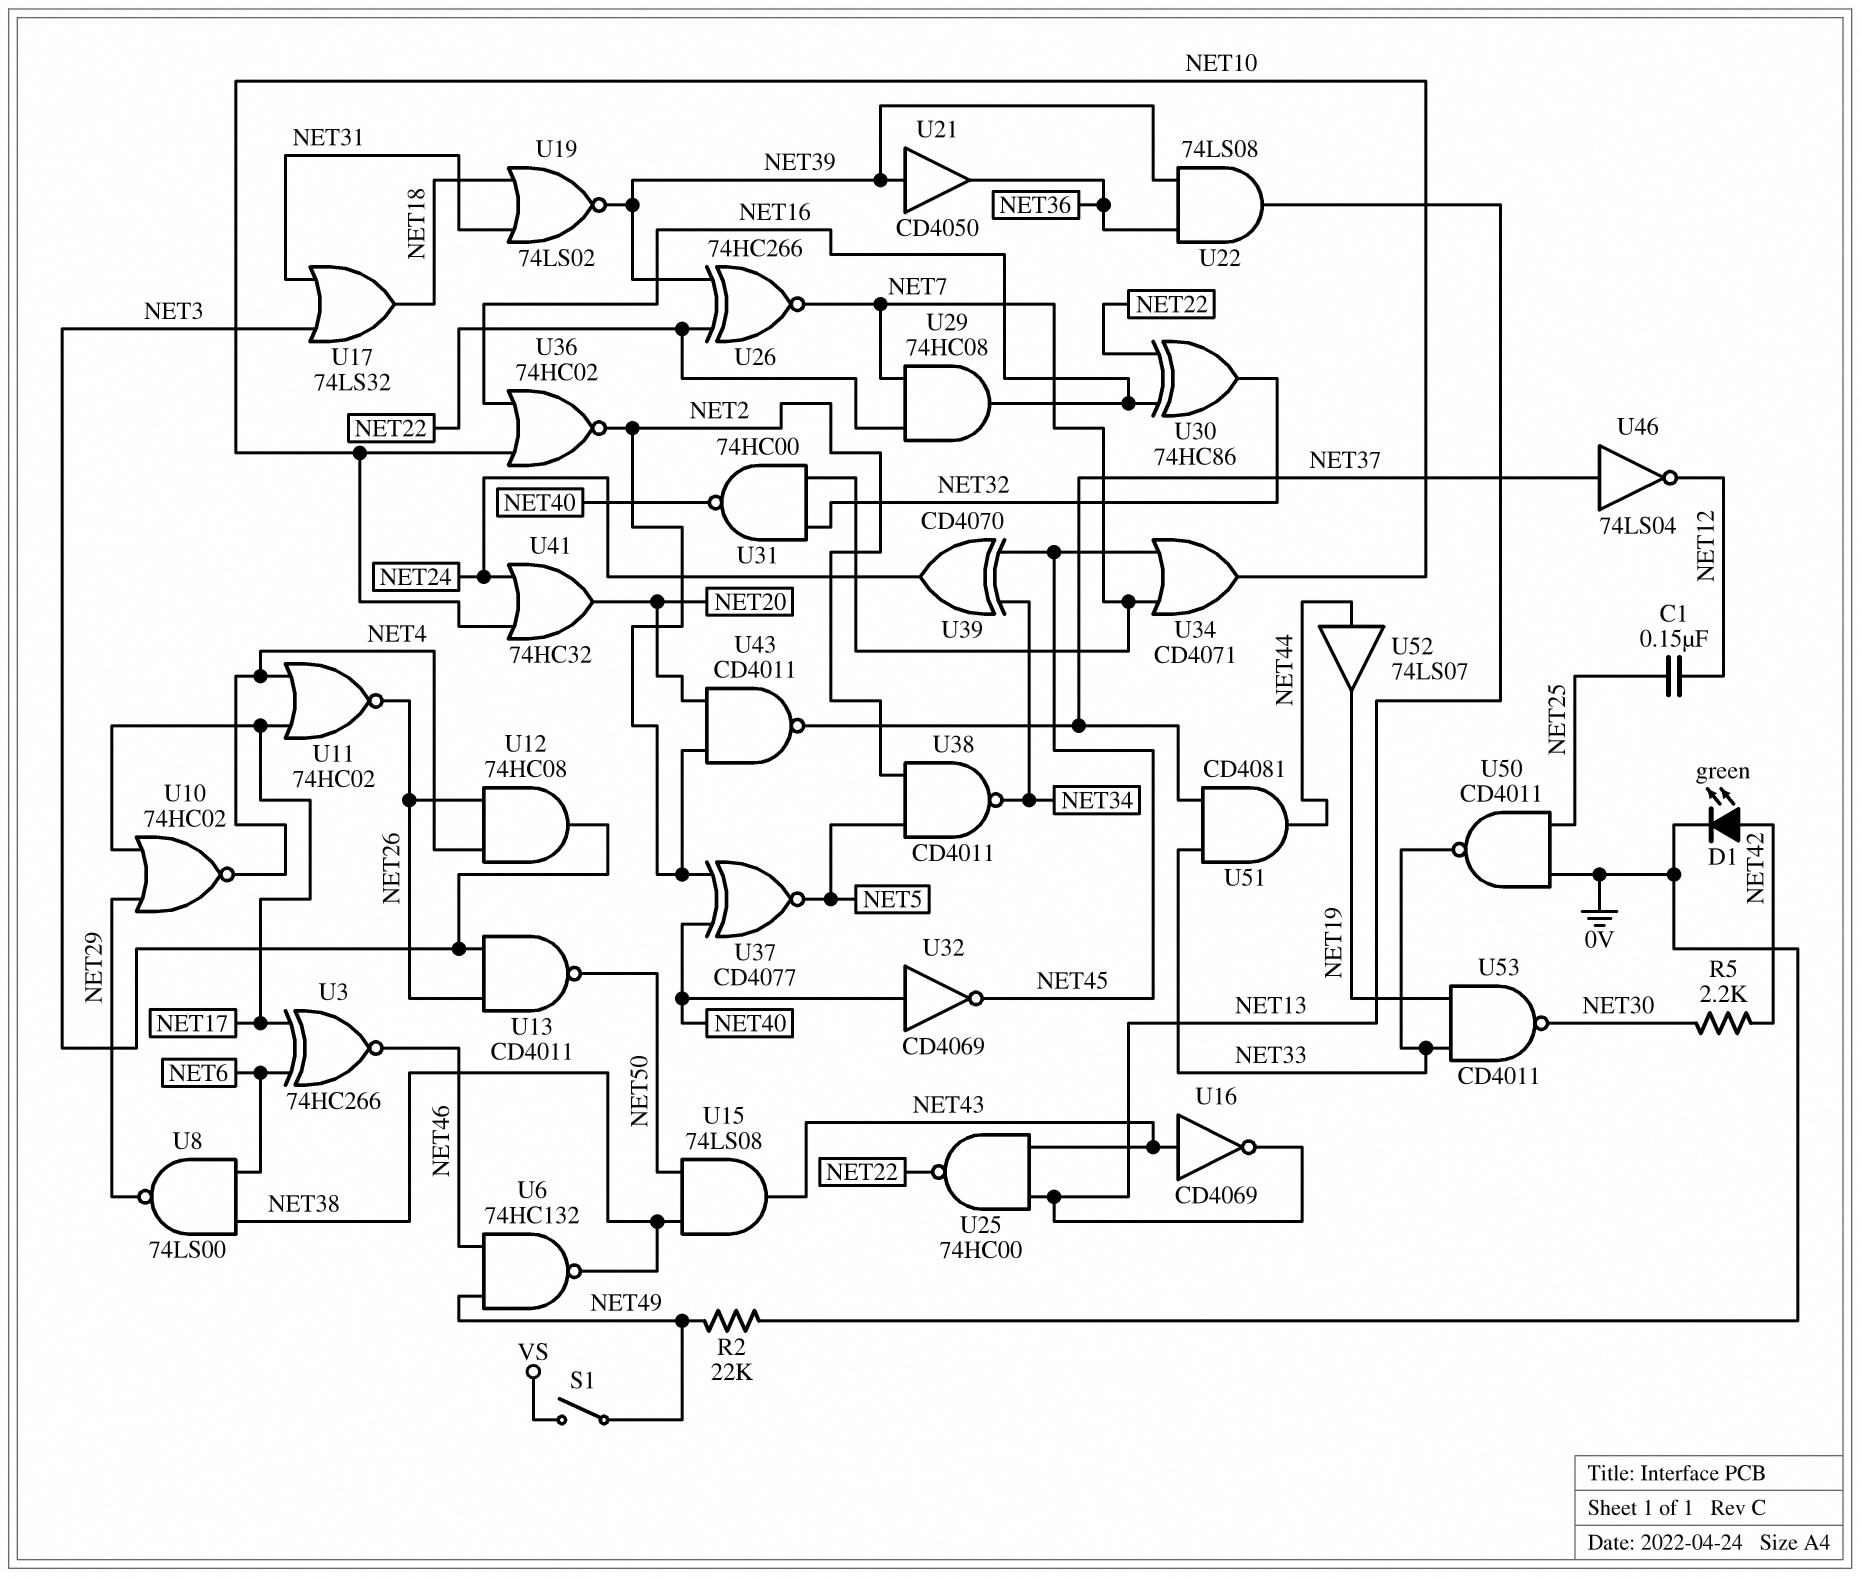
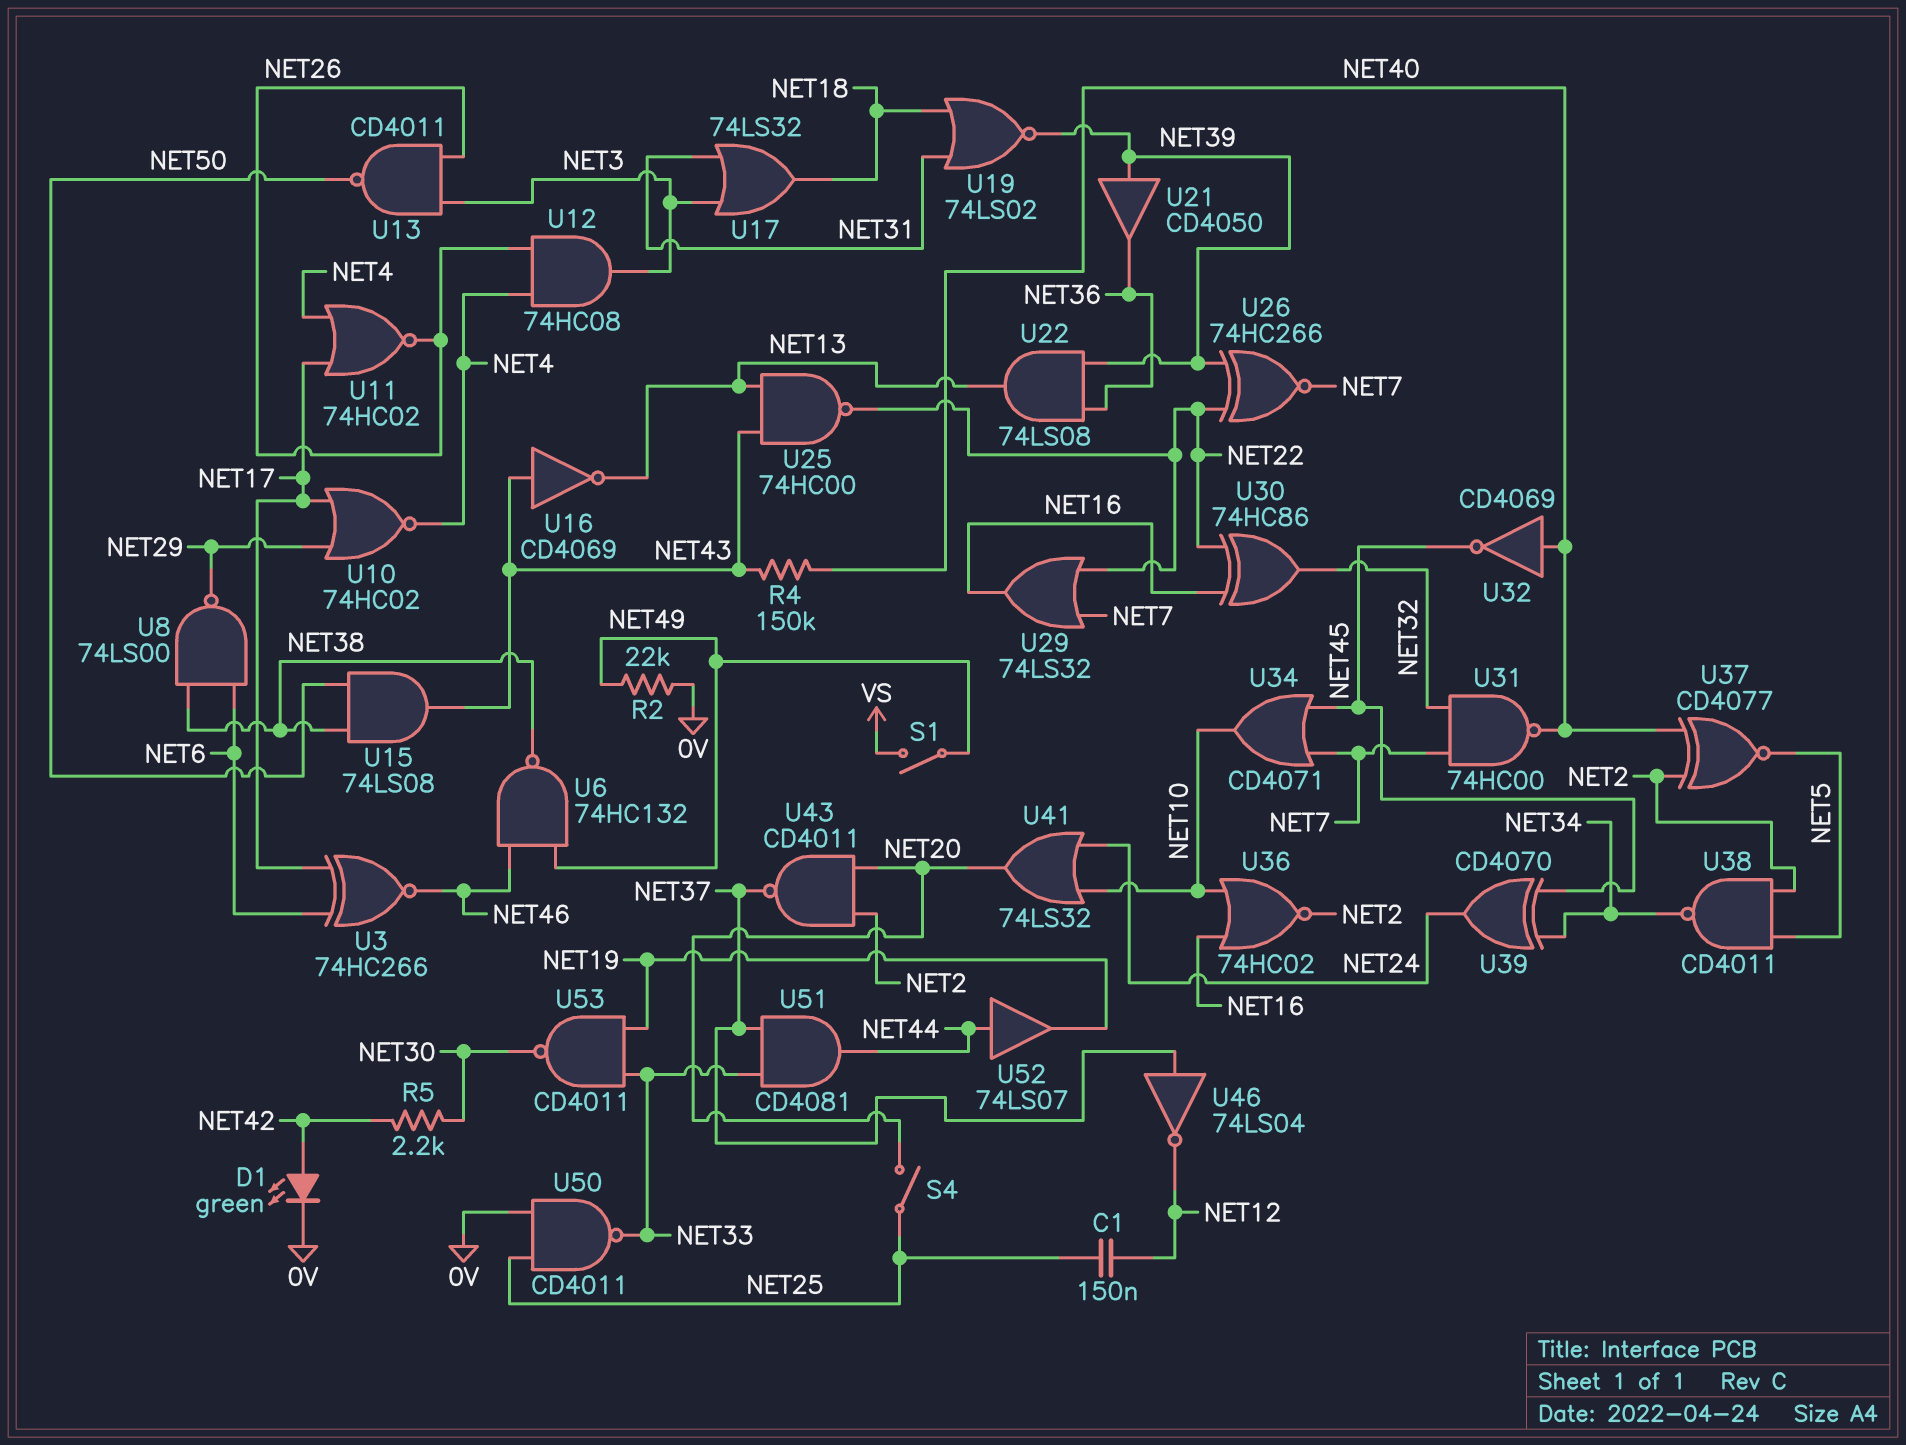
R4: none -> 150k (NET40, NET43)
S4: none -> switch (NET20, NET25)
U29: AND 74HC08 (in NET7, in NET22, out NET16) -> OR 74LS32 (in NET7, in NET22, out NET16)
U41: OR 74HC32 (in NET10, in NET24, out NET20) -> OR 74LS32 (in NET10, in NET24, out NET20)

